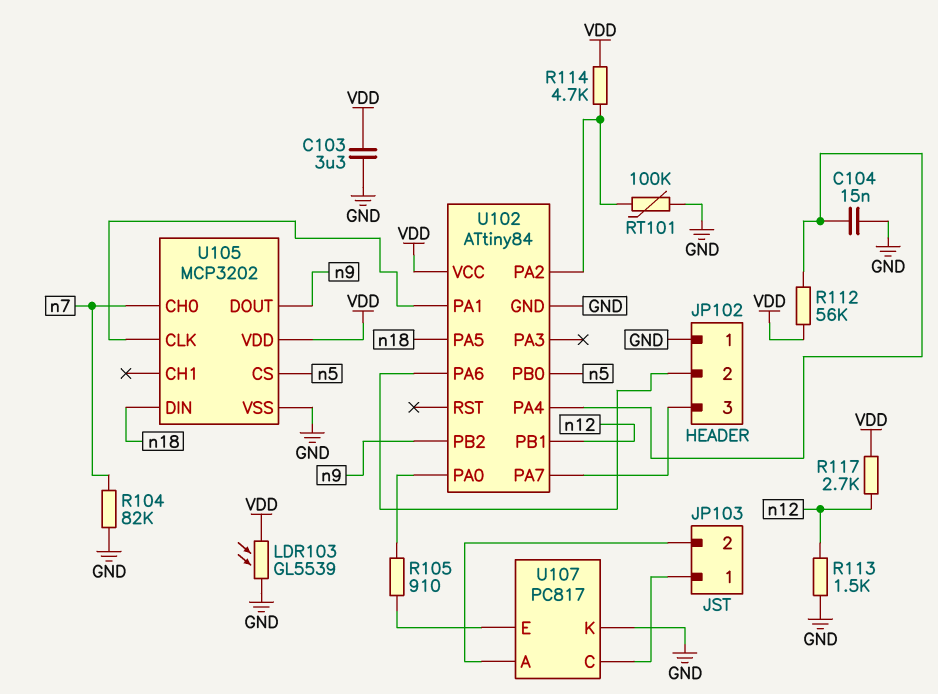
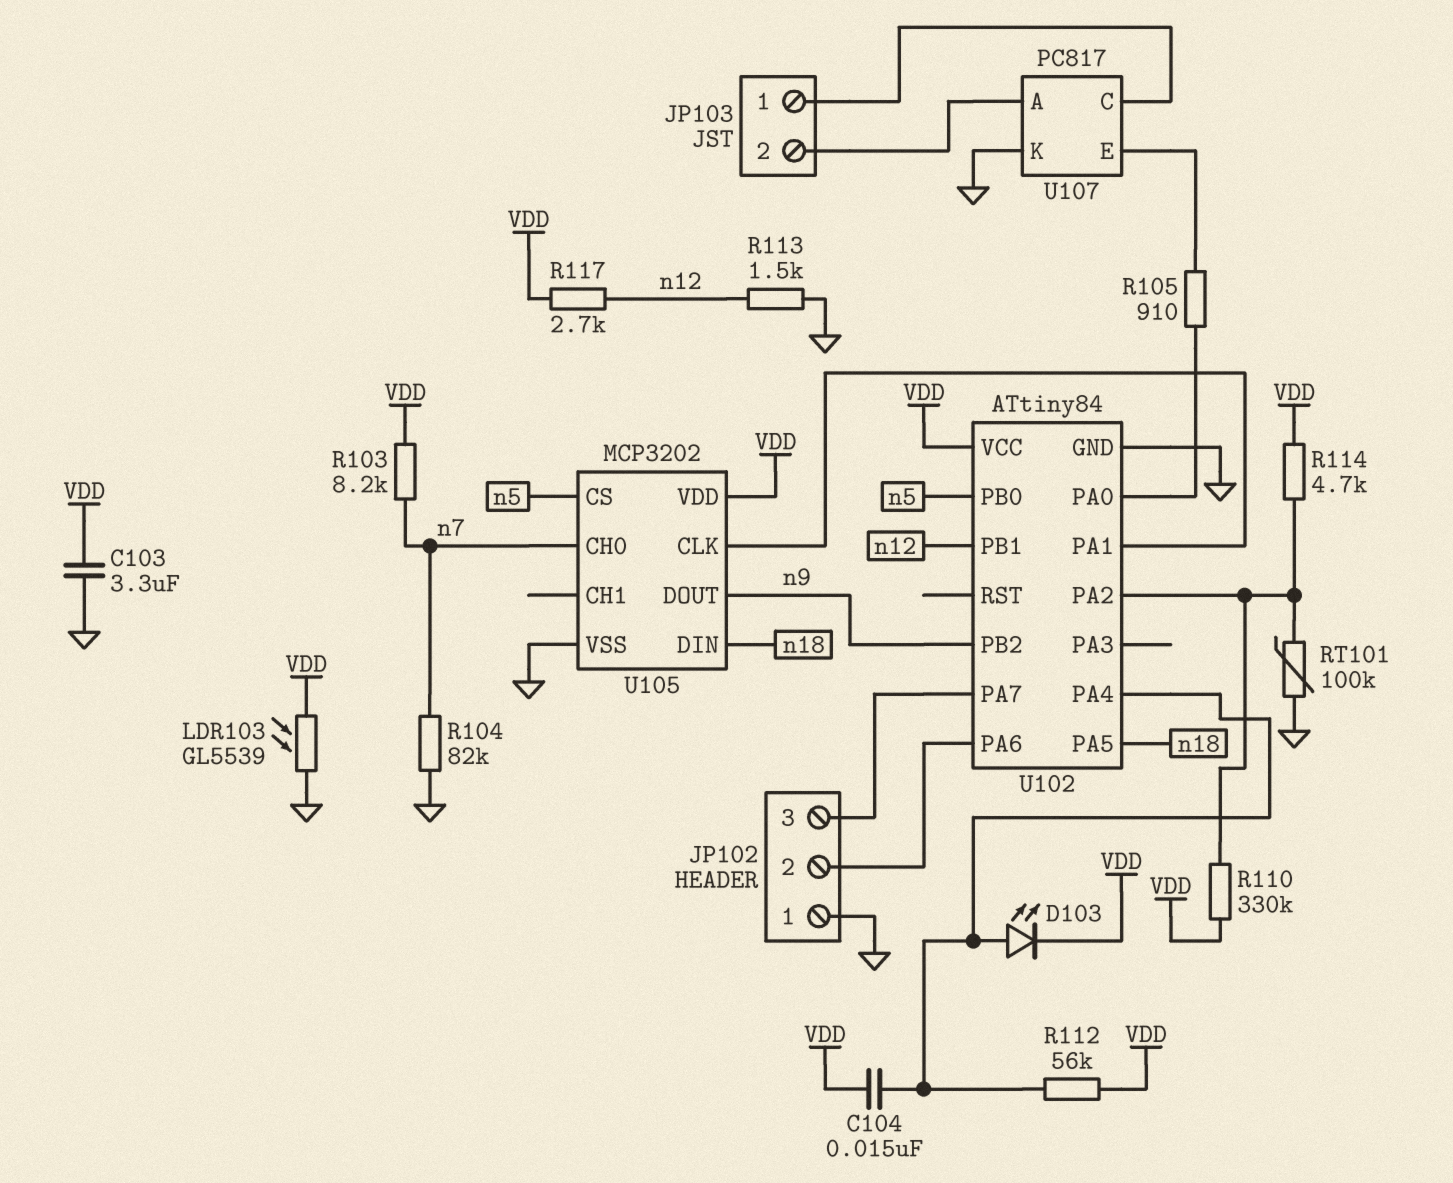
C104: 15nF (GND, U102/PA4) -> 15nF (U102/PA4, VDD)
D103: none -> LED (A U102/PA4, K VDD)
R103: none -> 8.2k (VDD, n7)
R110: none -> 330k (U102/PA2, VDD)

